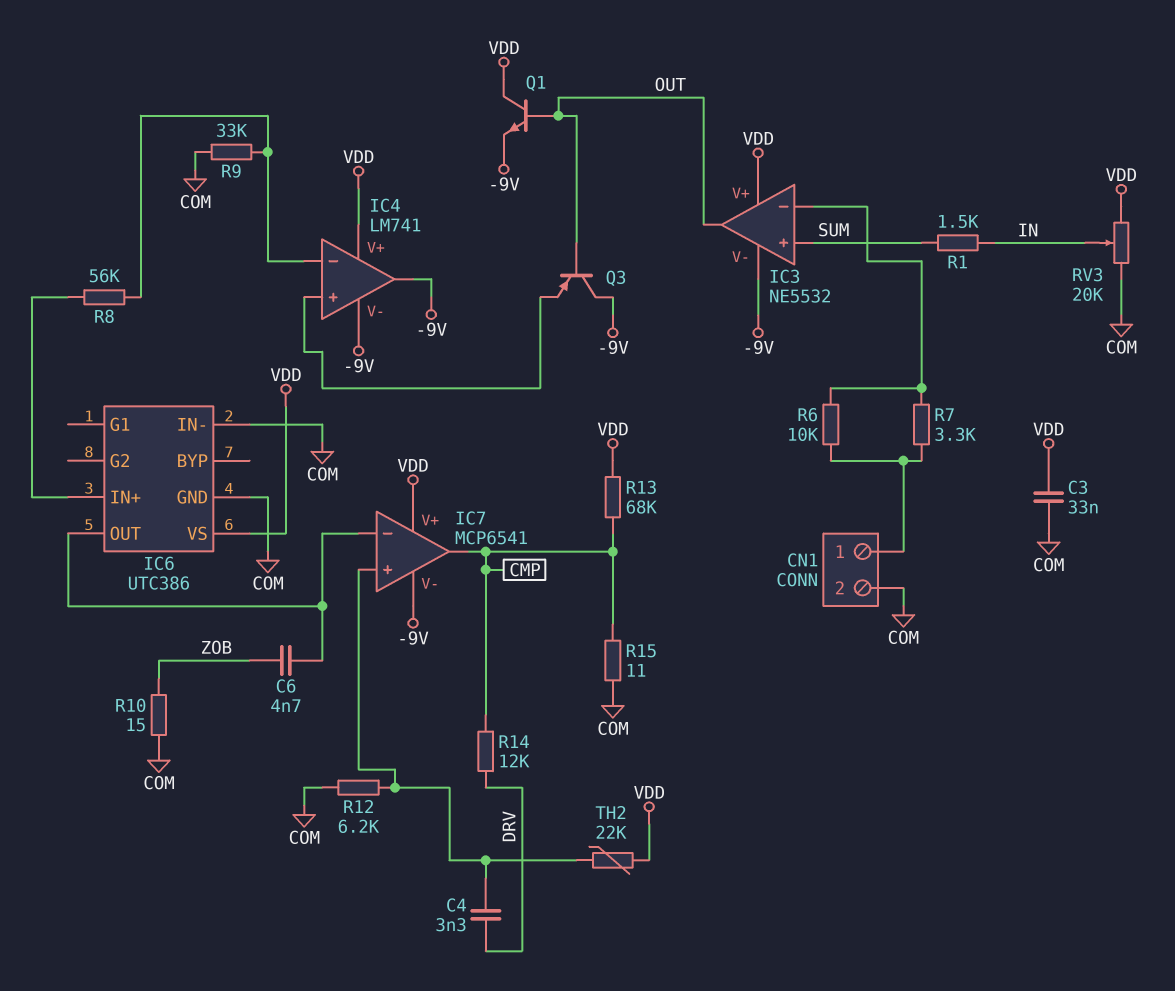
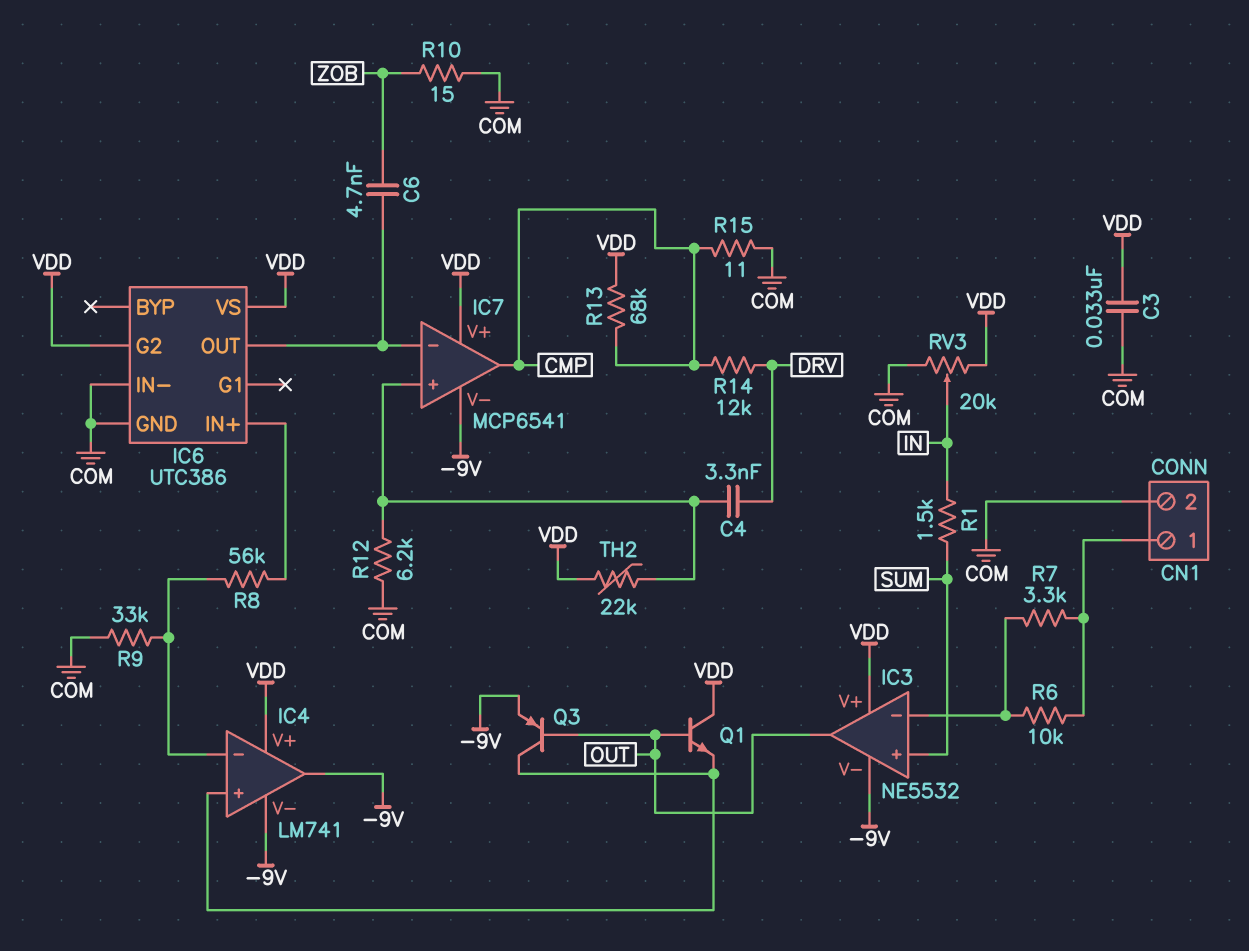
IC6 pin G2: none -> VDD
Q1: NPN (B OUT, C VDD, E -9V) -> NPN (B OUT, C VDD, E IC4/in+)
Q3: PNP (B OUT, C -9V, E IC4/in+) -> PNP (B OUT, C IC4/in+, E -9V)

